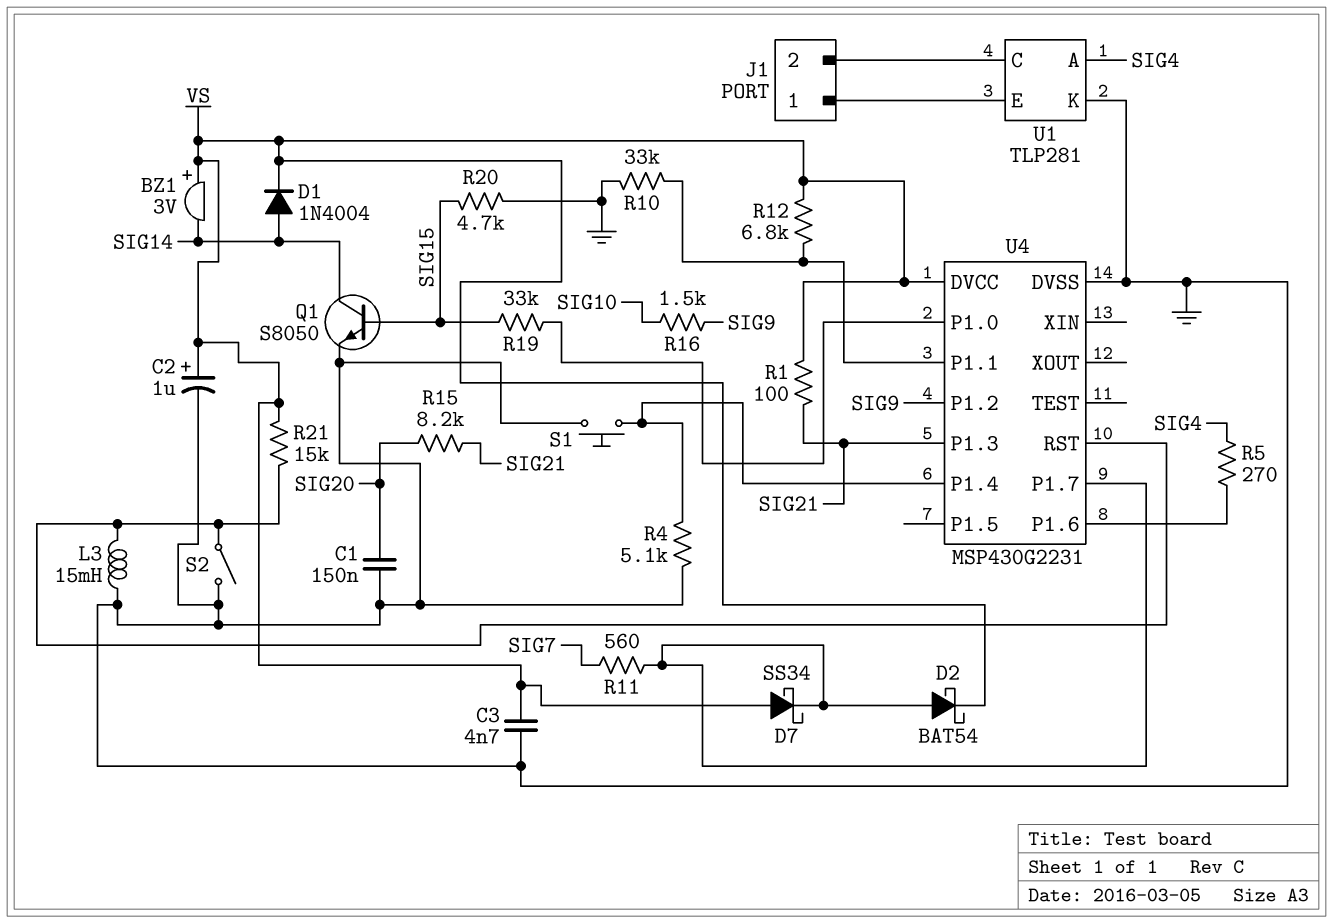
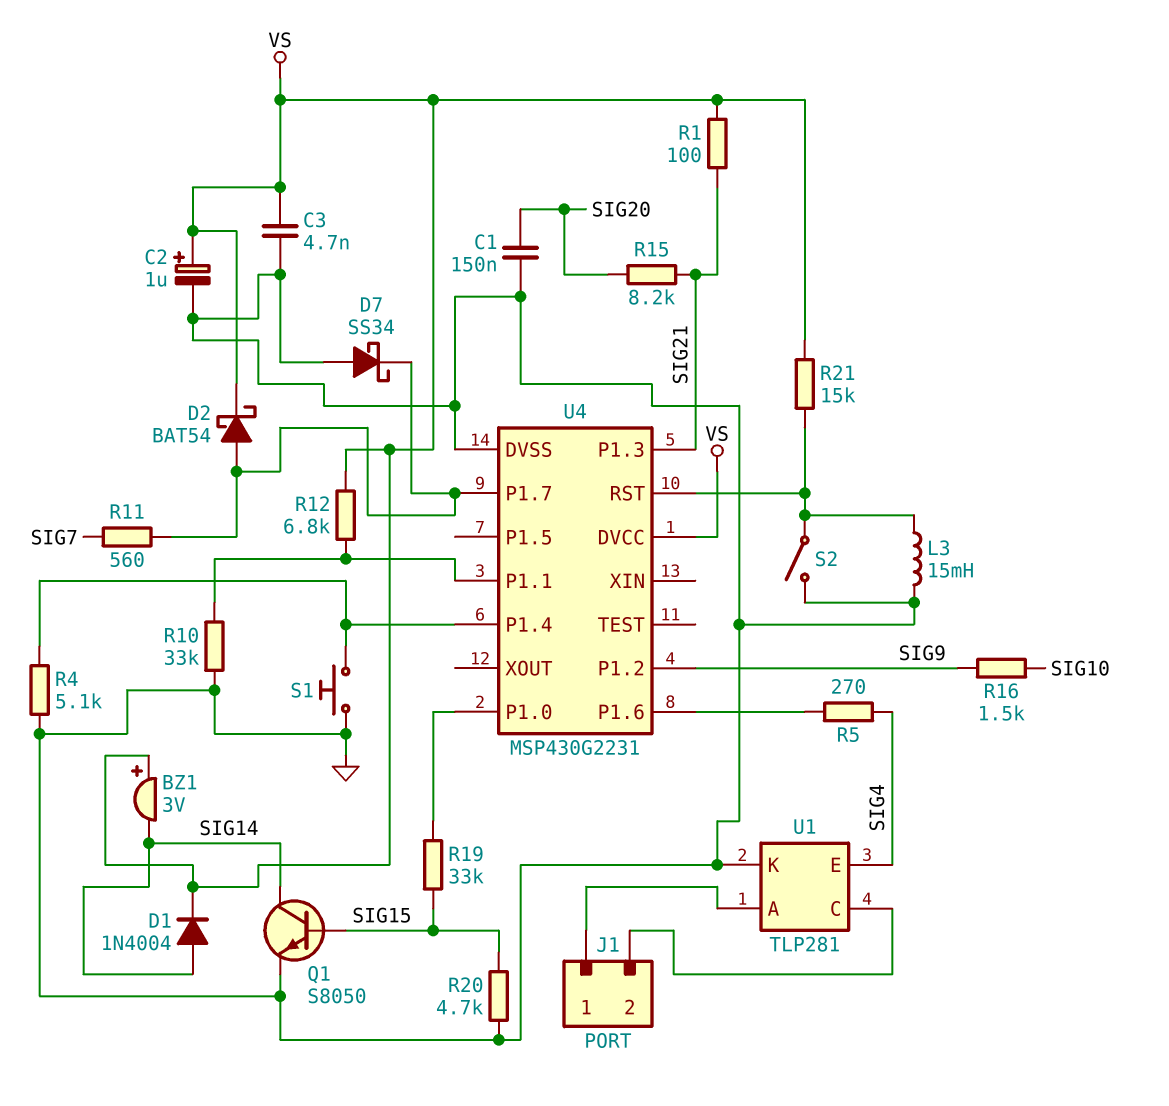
D7: schottky SS34 (A VS, K U4/P1.7) -> schottky SS34 (A GND, K U4/P1.7)
U1 pin A: SIG4 -> J1/1
U1 pin E: J1/1 -> SIG4

